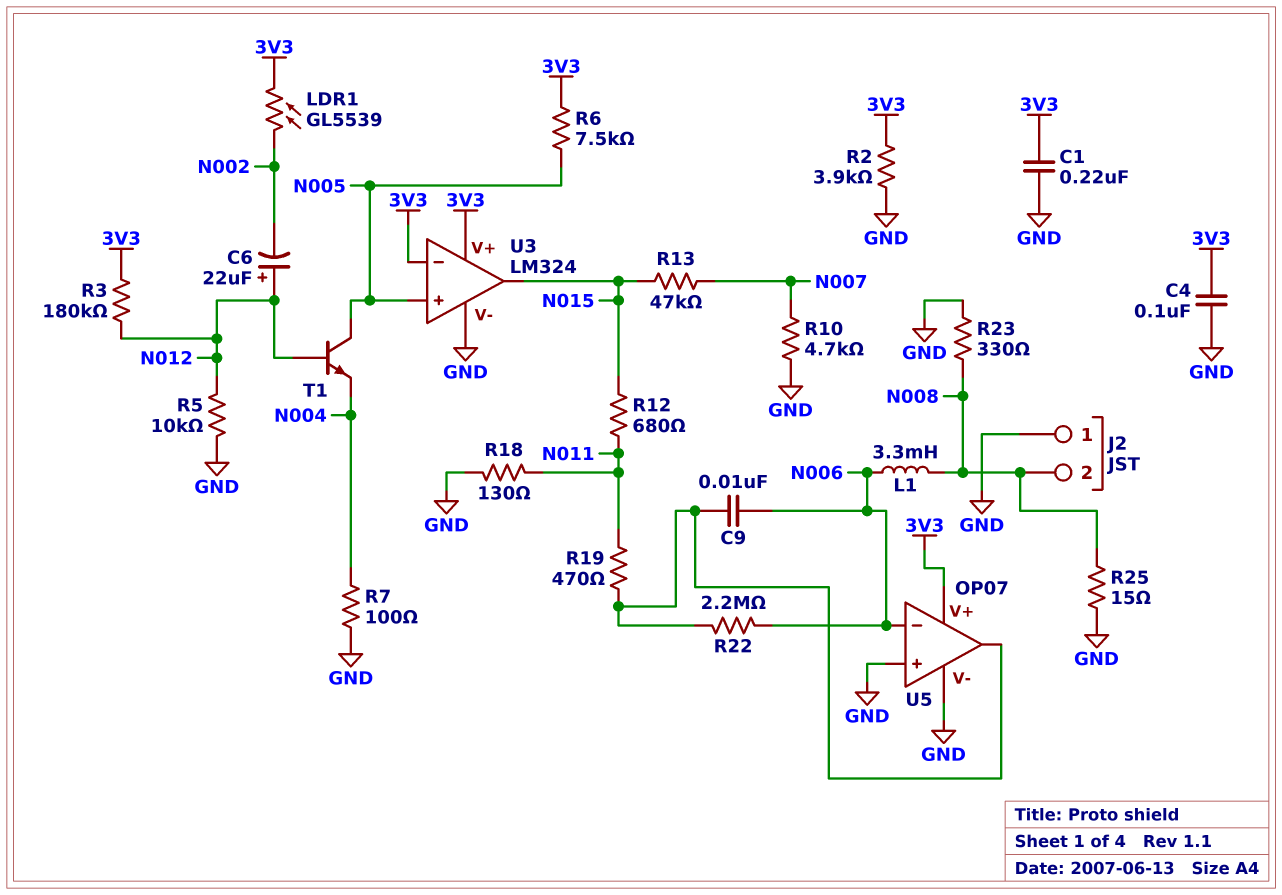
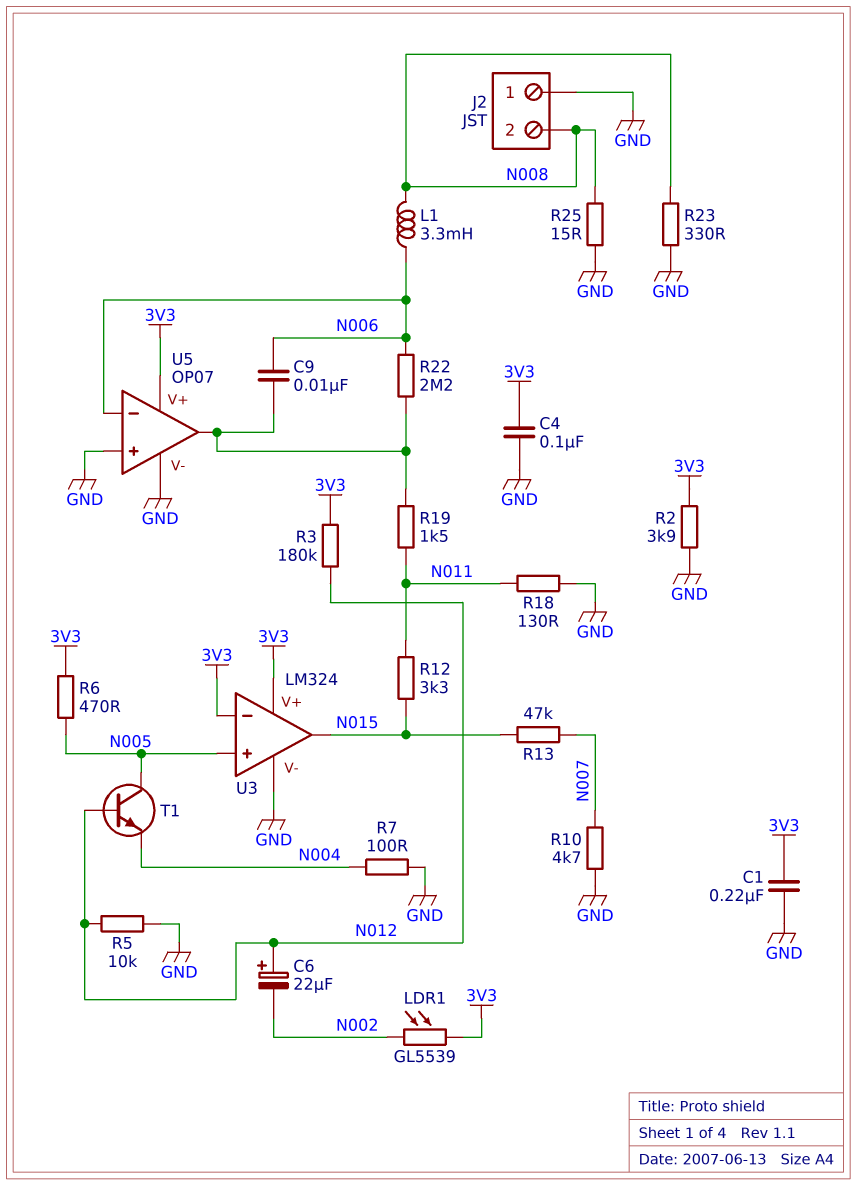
R6: 7.5k (3V3, N005) -> 470 (3V3, N005)
R12: 680 (N011, N015) -> 3.3k (N011, N015)
R19: 470 (N011, U5/out) -> 1.5k (N011, U5/out)

